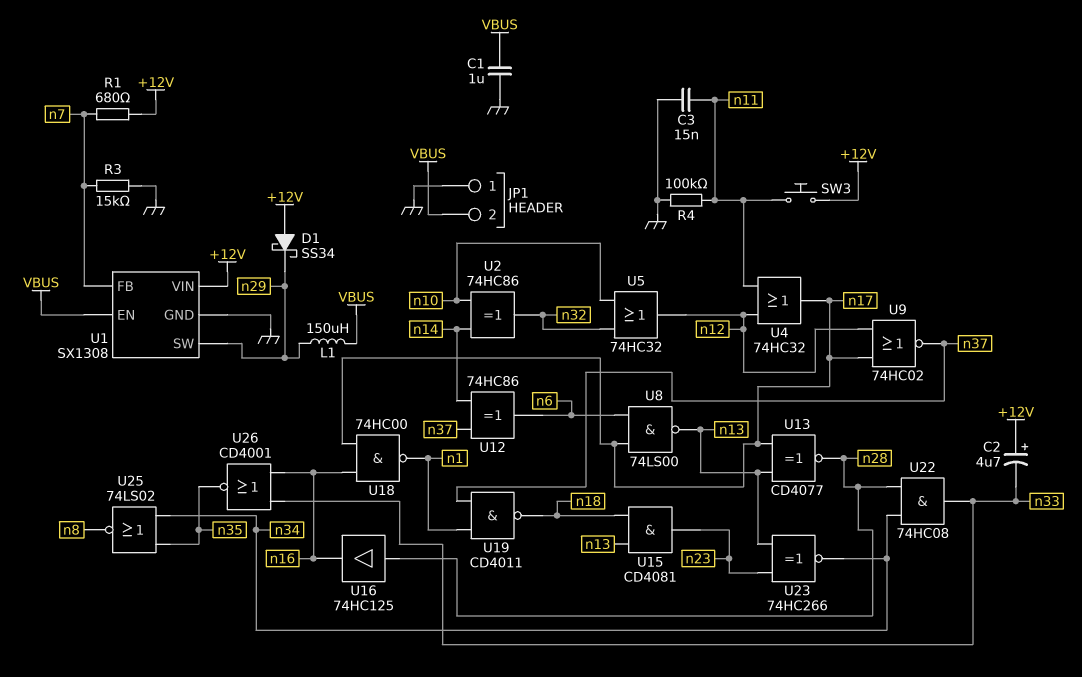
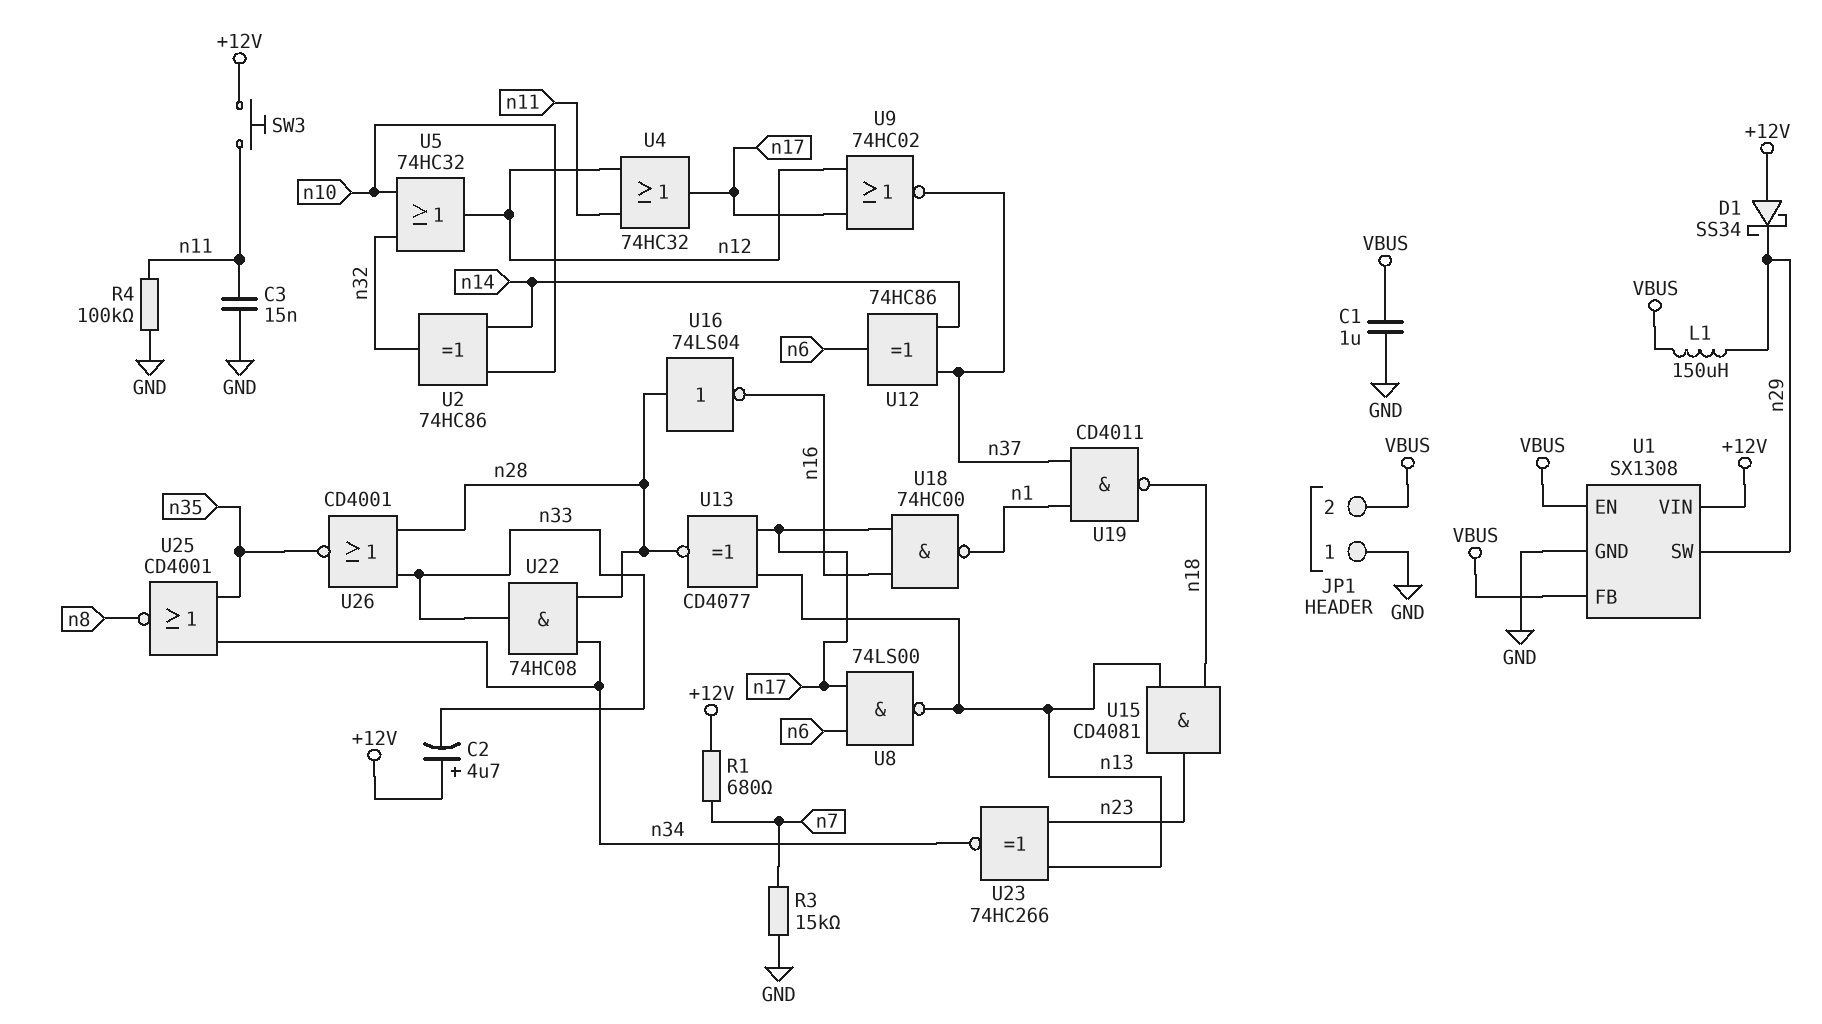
U1 pin FB: n7 -> VBUS
U16: buffer 74HC125 (in n28, out n16) -> NOT 74LS04 (in n28, out n16)
U25: NOR 74LS02 (in n34, in n35, out n8) -> NOR CD4001 (in n34, in n35, out n8)
U26: NOR CD4001 (in n16, in n33, out n35) -> NOR CD4001 (in n28, in n33, out n35)

